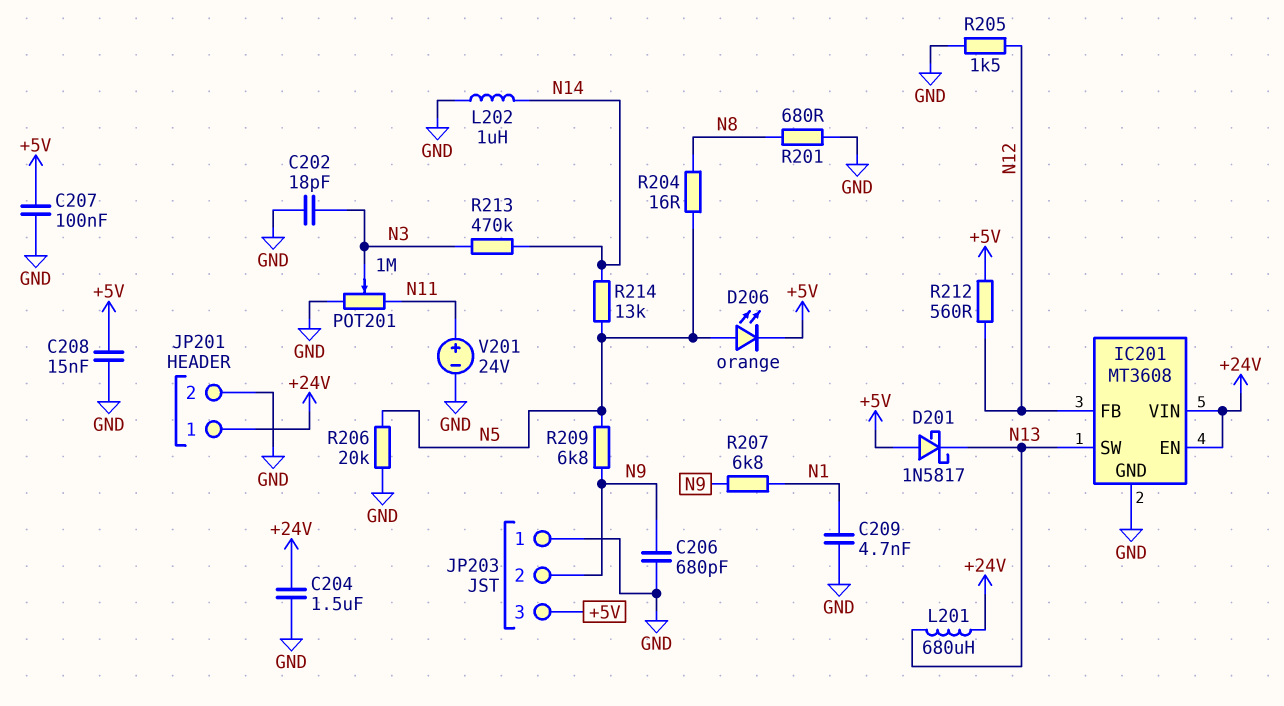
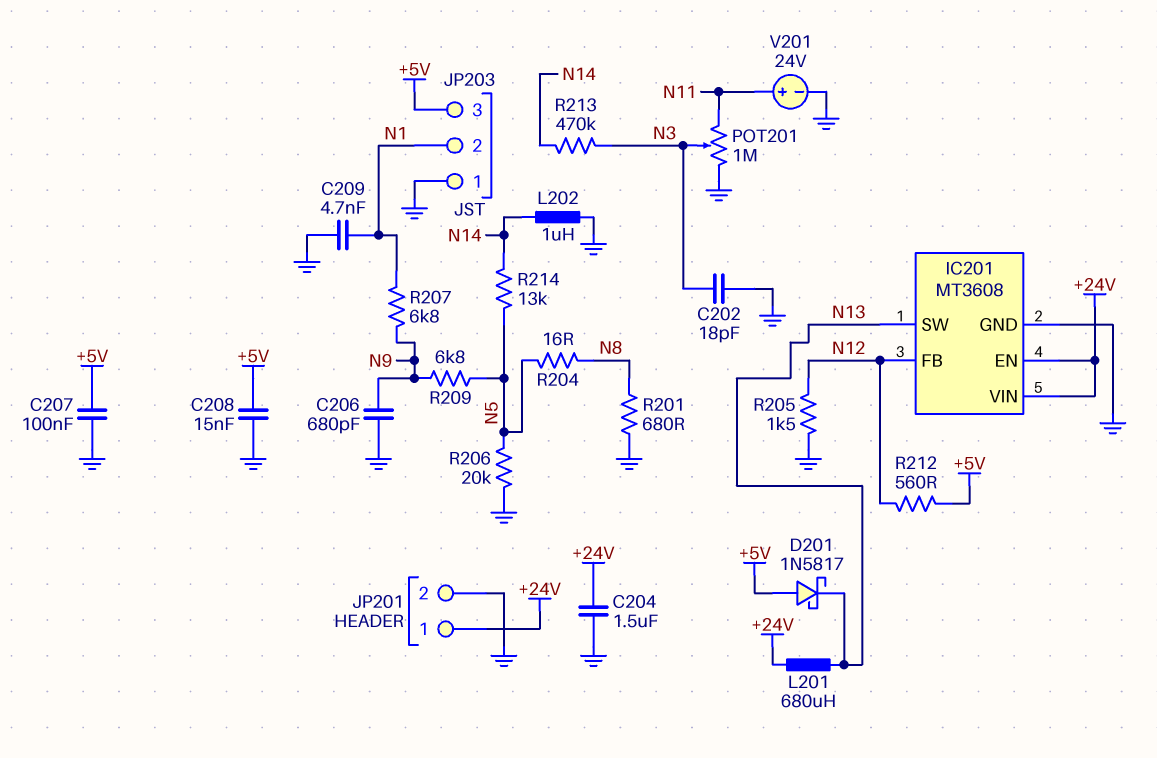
D206: LED orange (A N5, K +5V) -> none
JP203 pin 2: N9 -> N1

